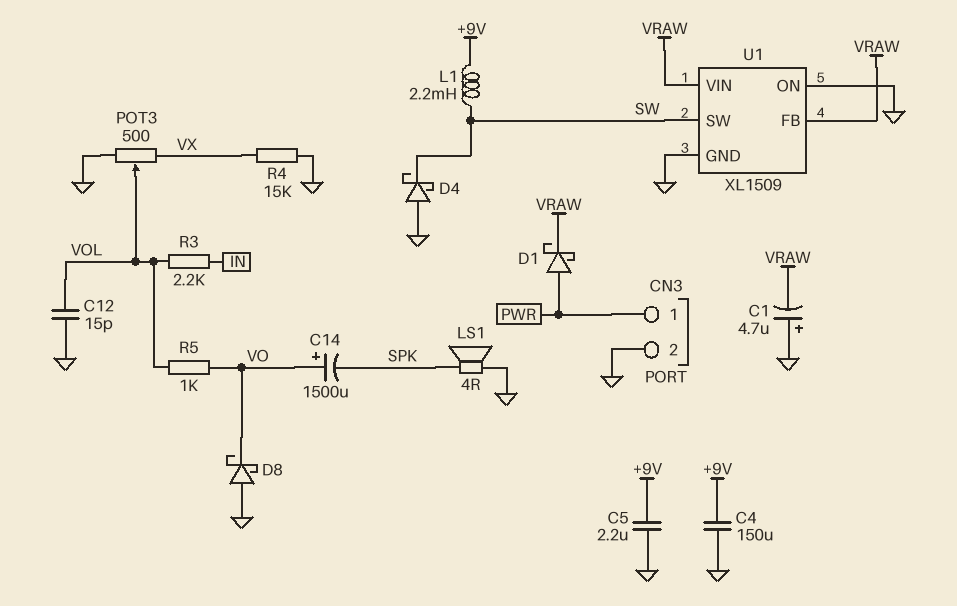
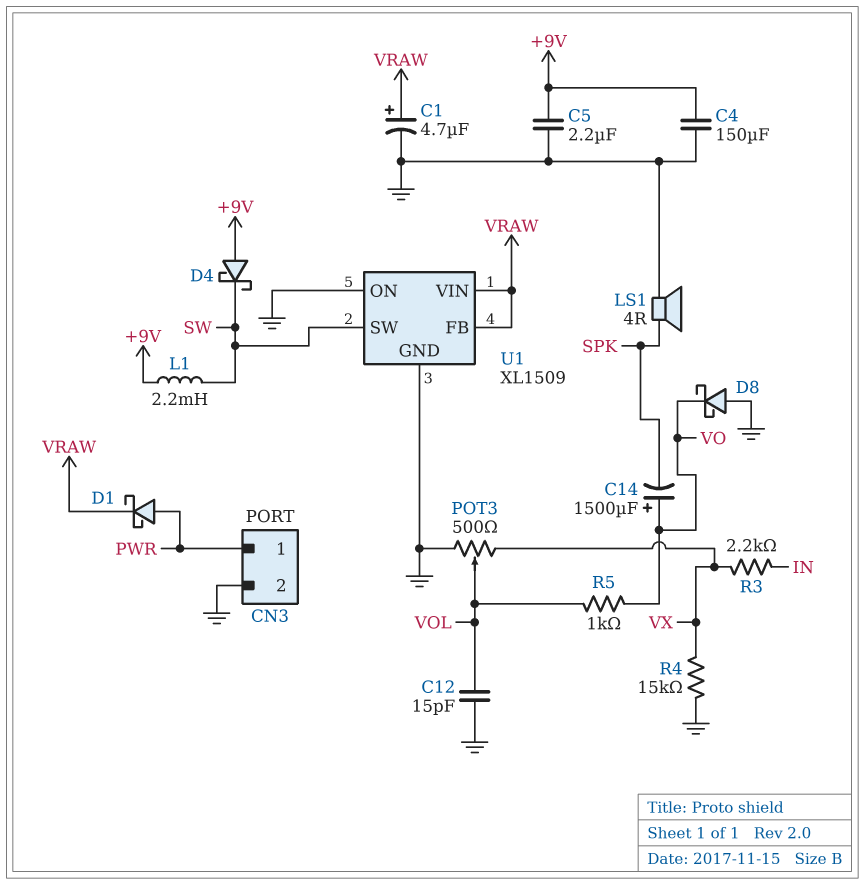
C1: 4.7uF (plus GND, minus VRAW) -> 4.7uF (plus VRAW, minus GND)
D4: schottky (A GND, K SW) -> schottky (A +9V, K SW)
R3: 2.2k (IN, VOL) -> 2.2k (IN, VX)

